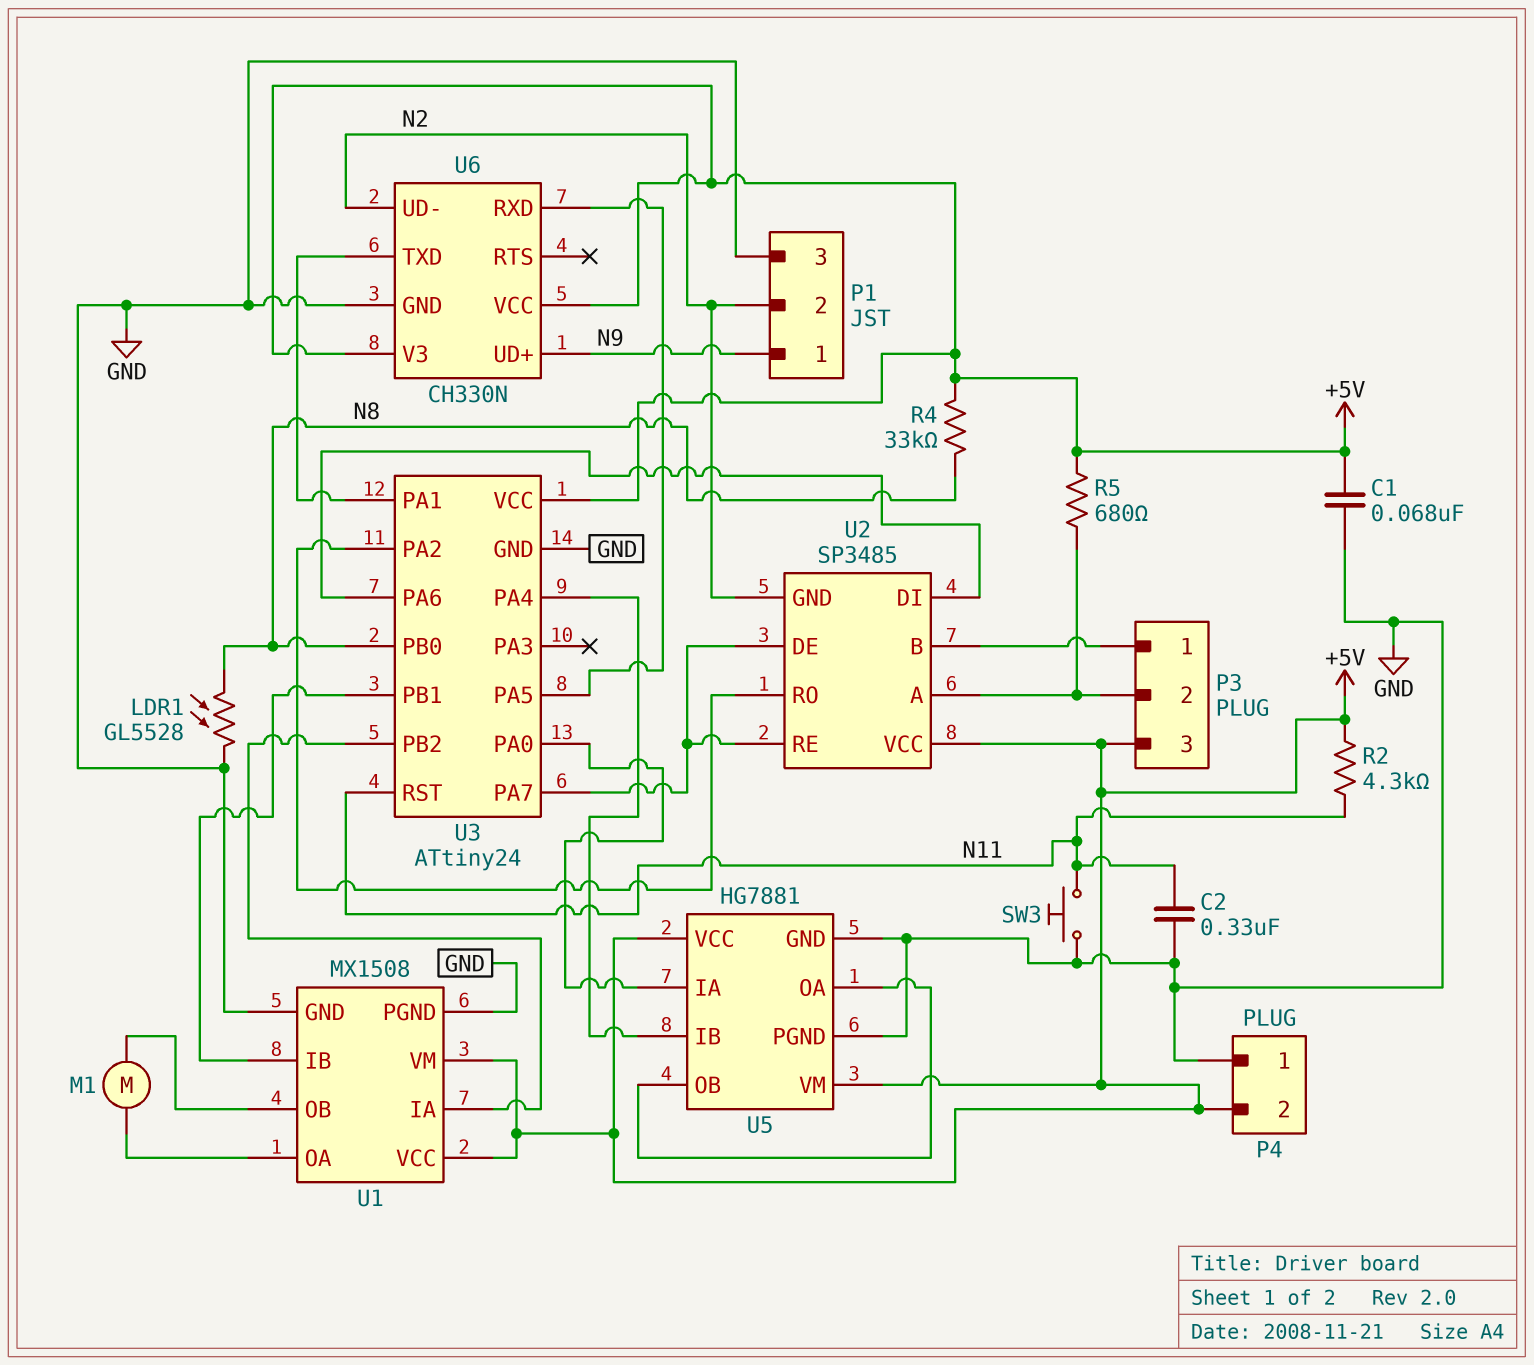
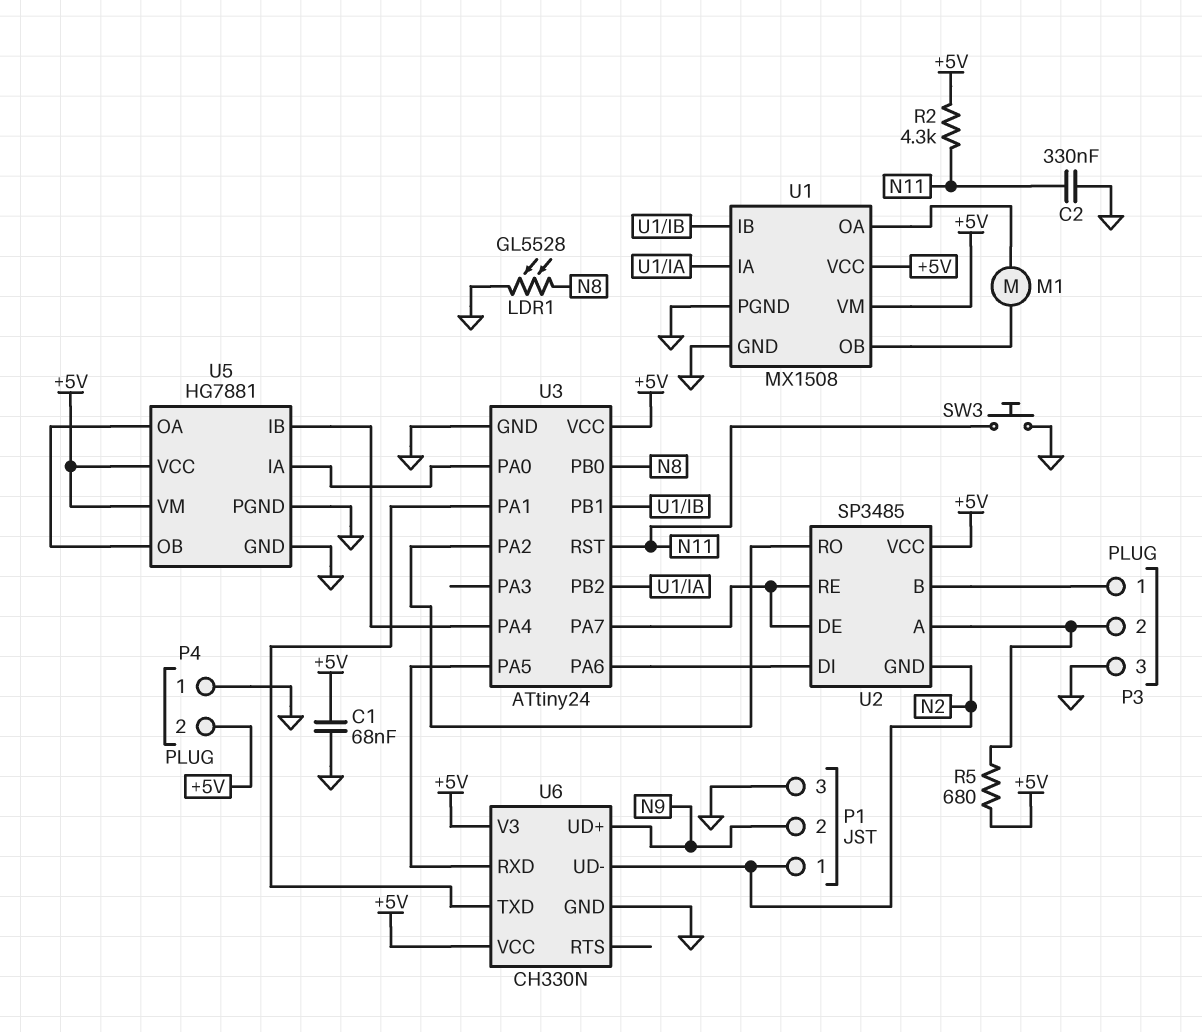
P1 pin 1: N9 -> N2
P1 pin 2: N2 -> N9
P3 pin 3: +5V -> GND
R4: 33k (+5V, N8) -> none

